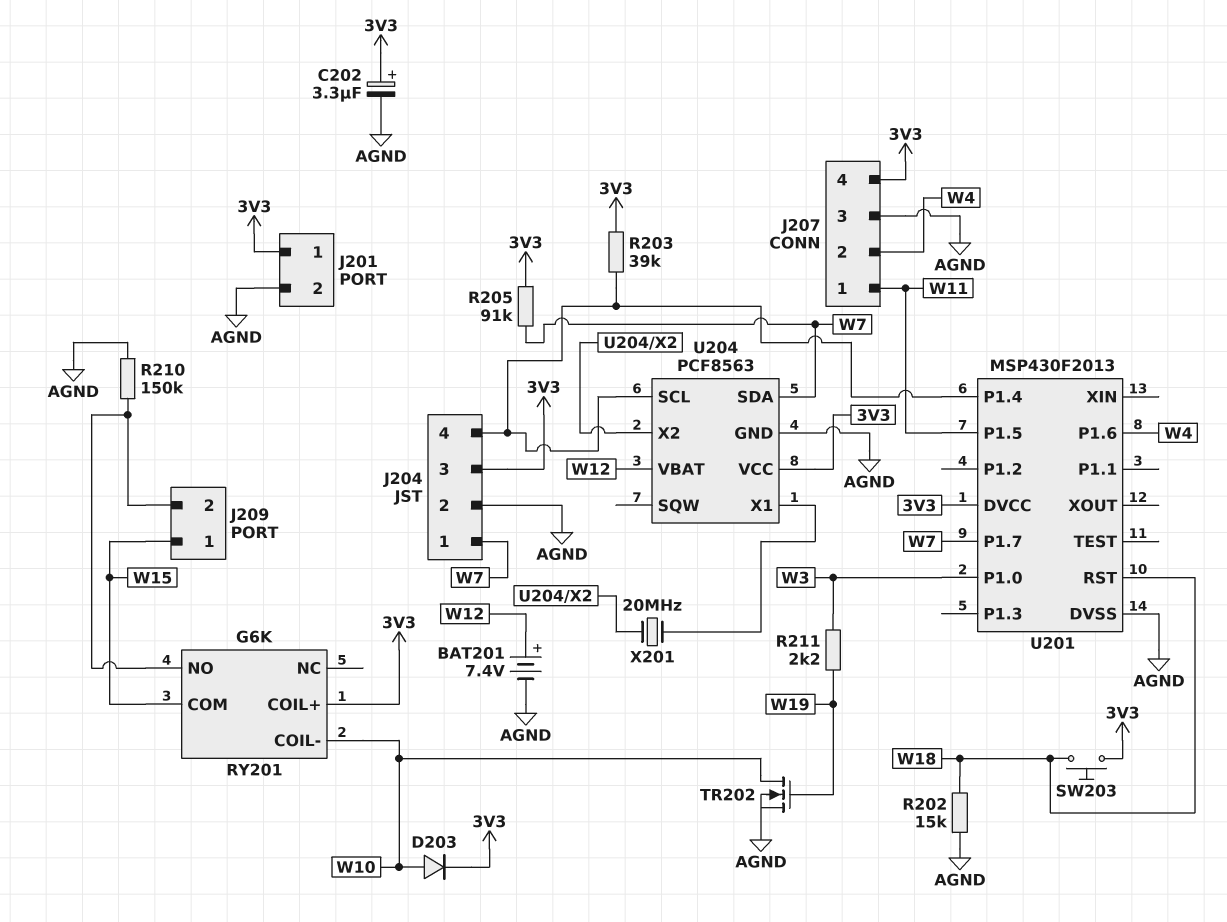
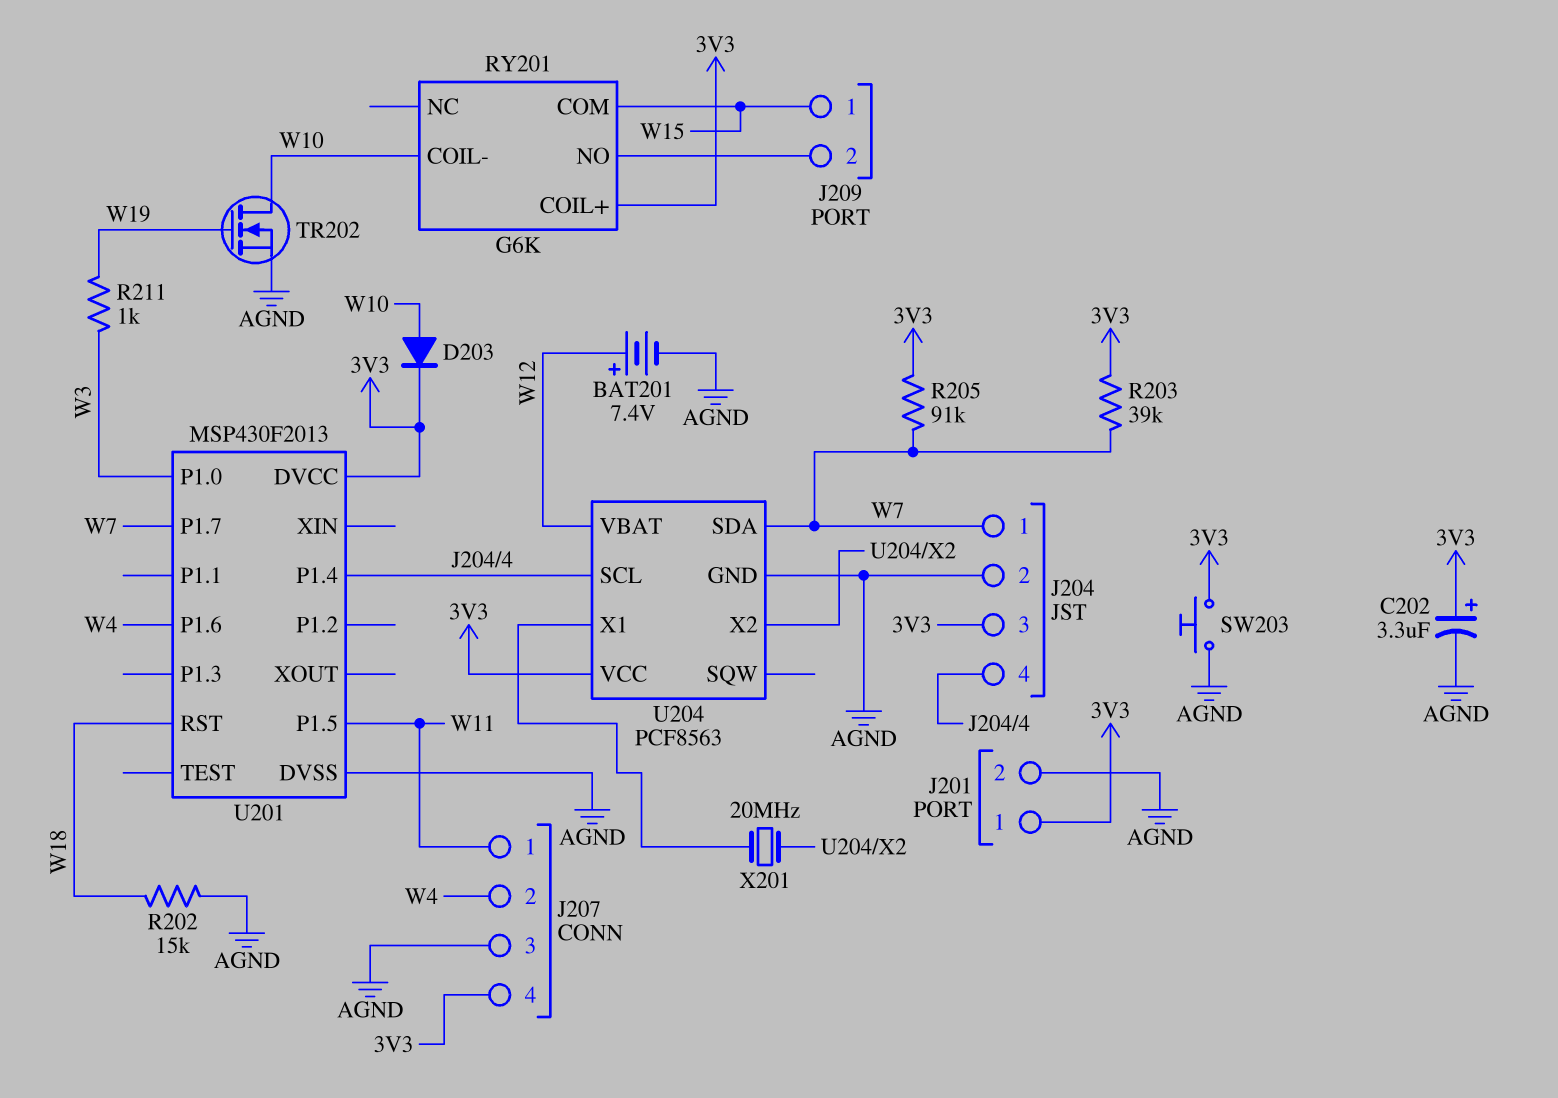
R203: 39k (3V3, J204/4) -> 39k (3V3, W7)
R210: 150k (AGND, J209/2) -> none
R211: 2.2k (W3, W19) -> 1k (W3, W19)
SW203: button (3V3, W18) -> button (3V3, AGND)

